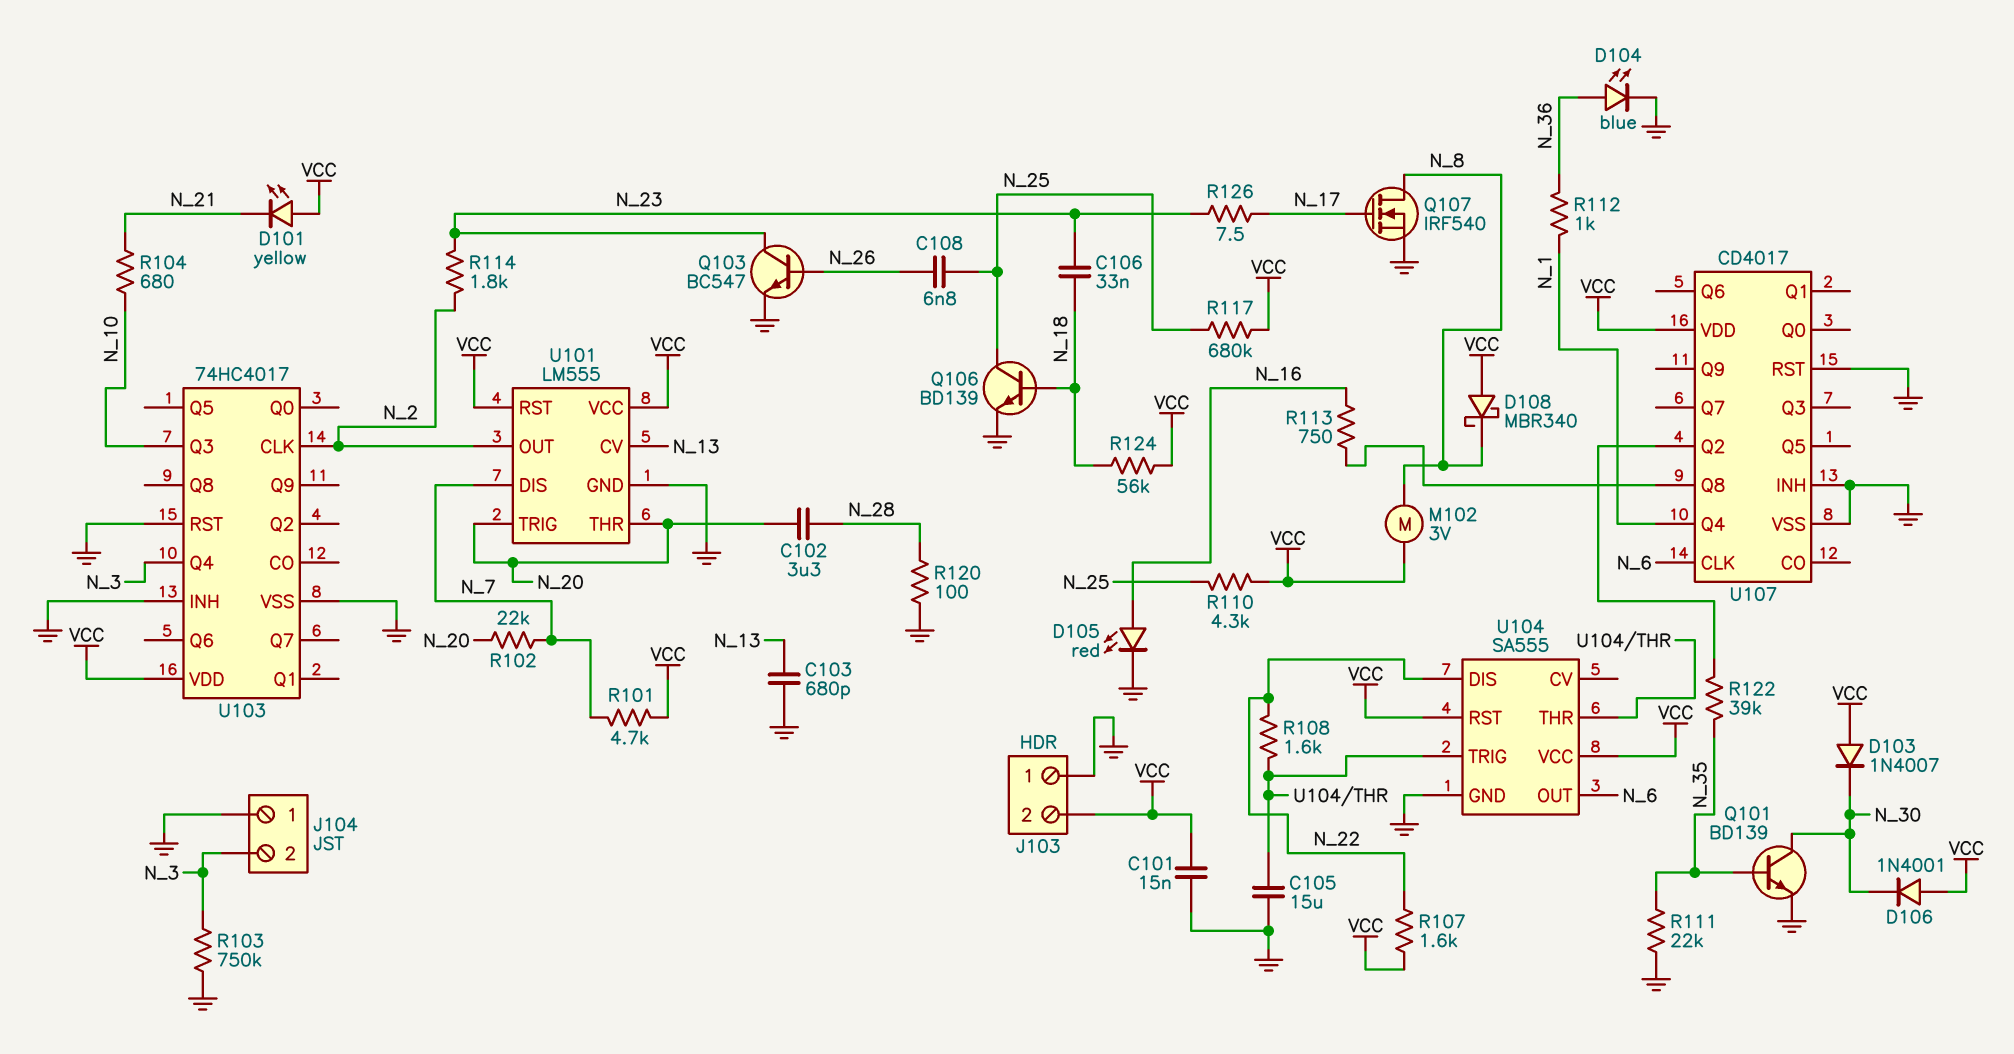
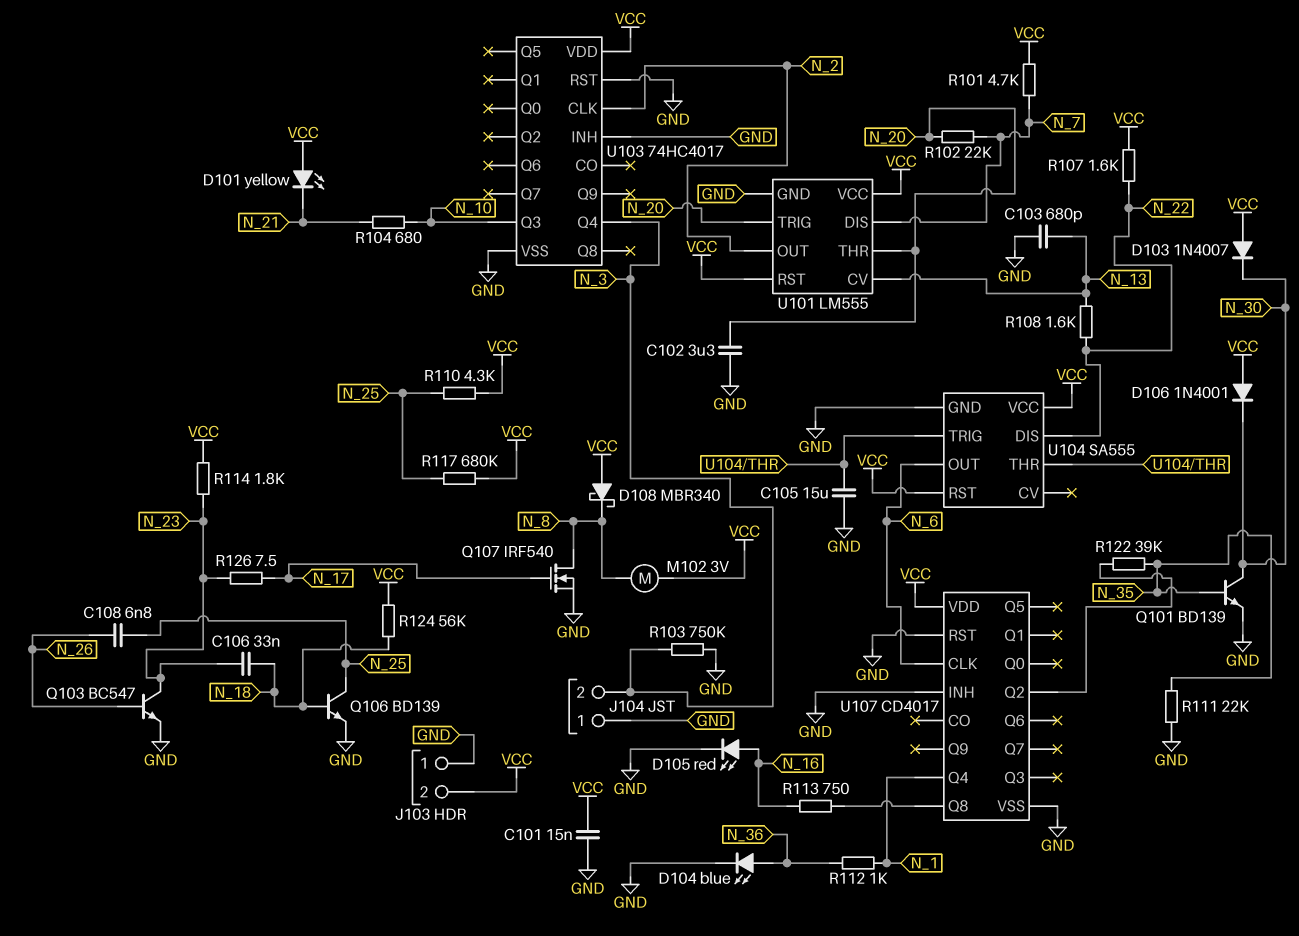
C102: 3.3uF (N_20, N_28) -> 3.3uF (GND, N_20)
R108: 1.6k (N_22, U104/THR) -> 1.6k (N_13, N_22)
R114: 1.8k (N_2, N_23) -> 1.8k (N_23, VCC)
R120: 100 (GND, N_28) -> none

